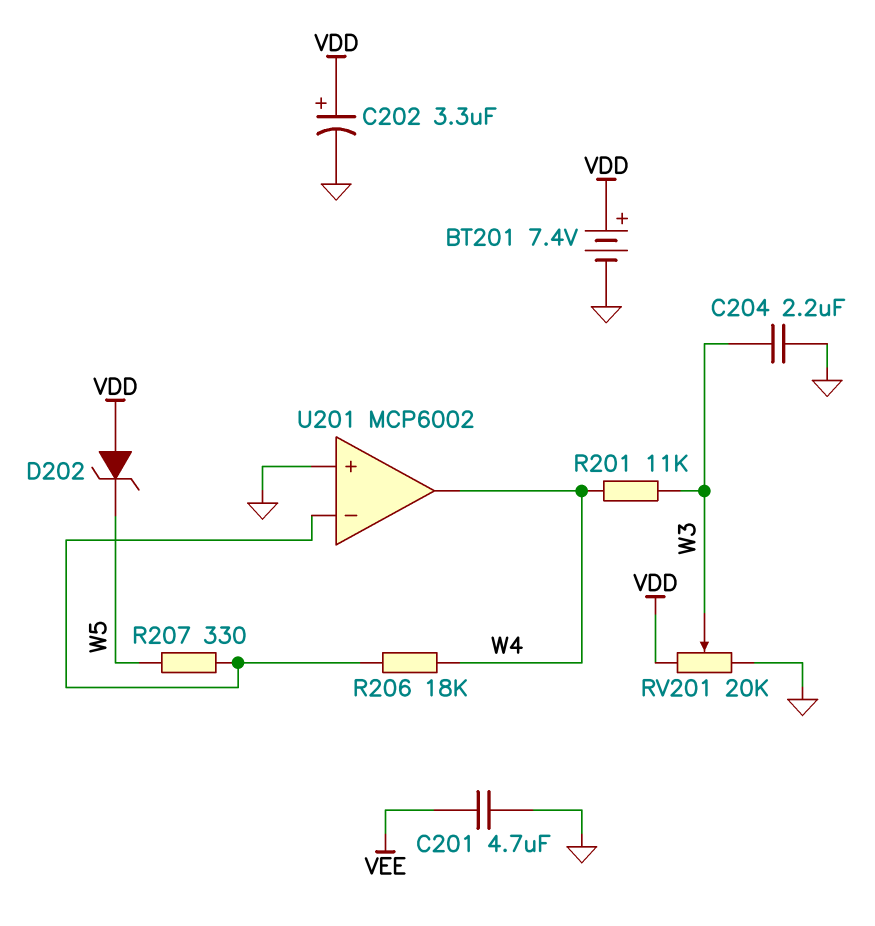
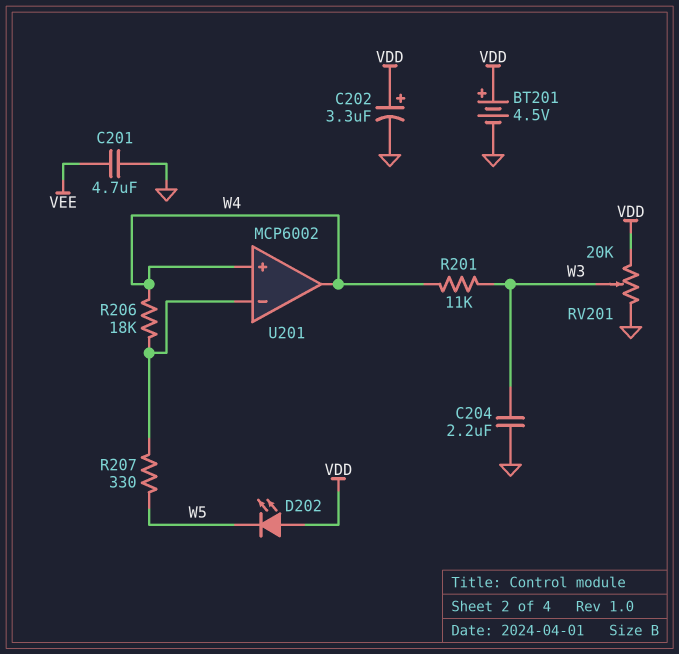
BT201: 7.4V (plus VDD, minus GND) -> 4.5V (plus VDD, minus GND)
D202: zener (A VDD, K W5) -> LED (A VDD, K W5)
U201 pin in+: GND -> W4

